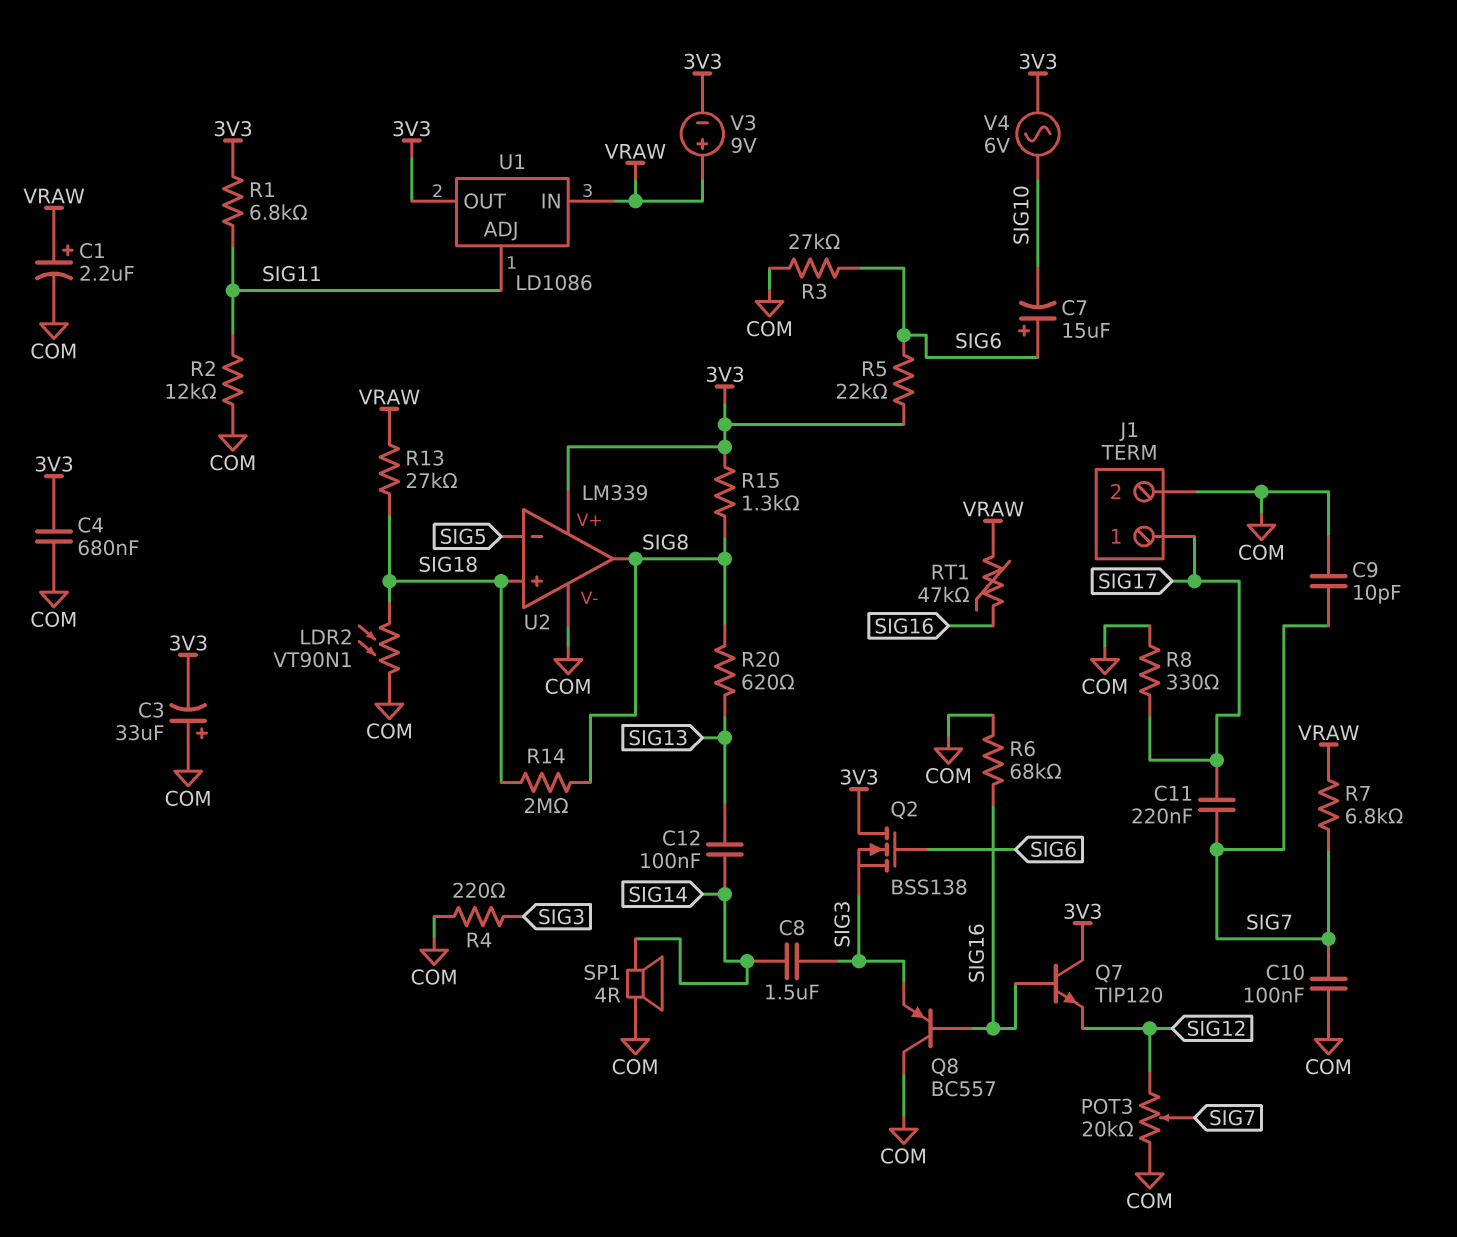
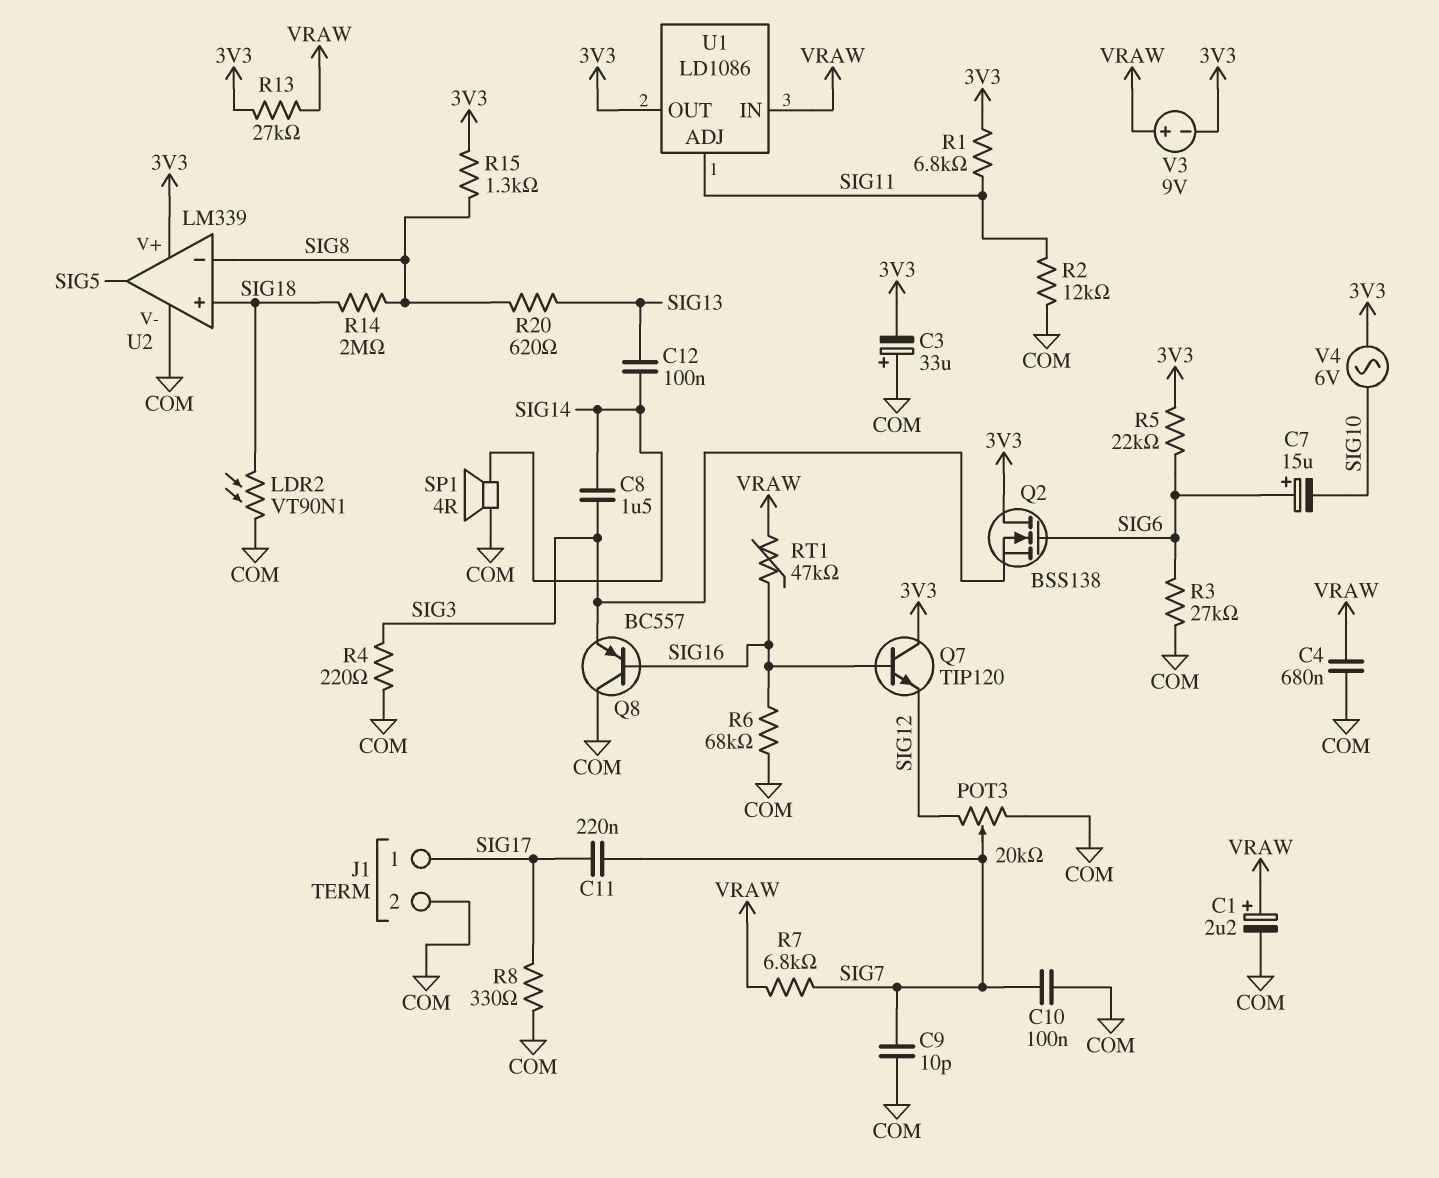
C4: 680nF (3V3, COM) -> 680nF (COM, VRAW)
R13: 27k (SIG18, VRAW) -> 27k (3V3, VRAW)
U2 pin in-: SIG5 -> SIG8
U2 pin out: SIG8 -> SIG5

